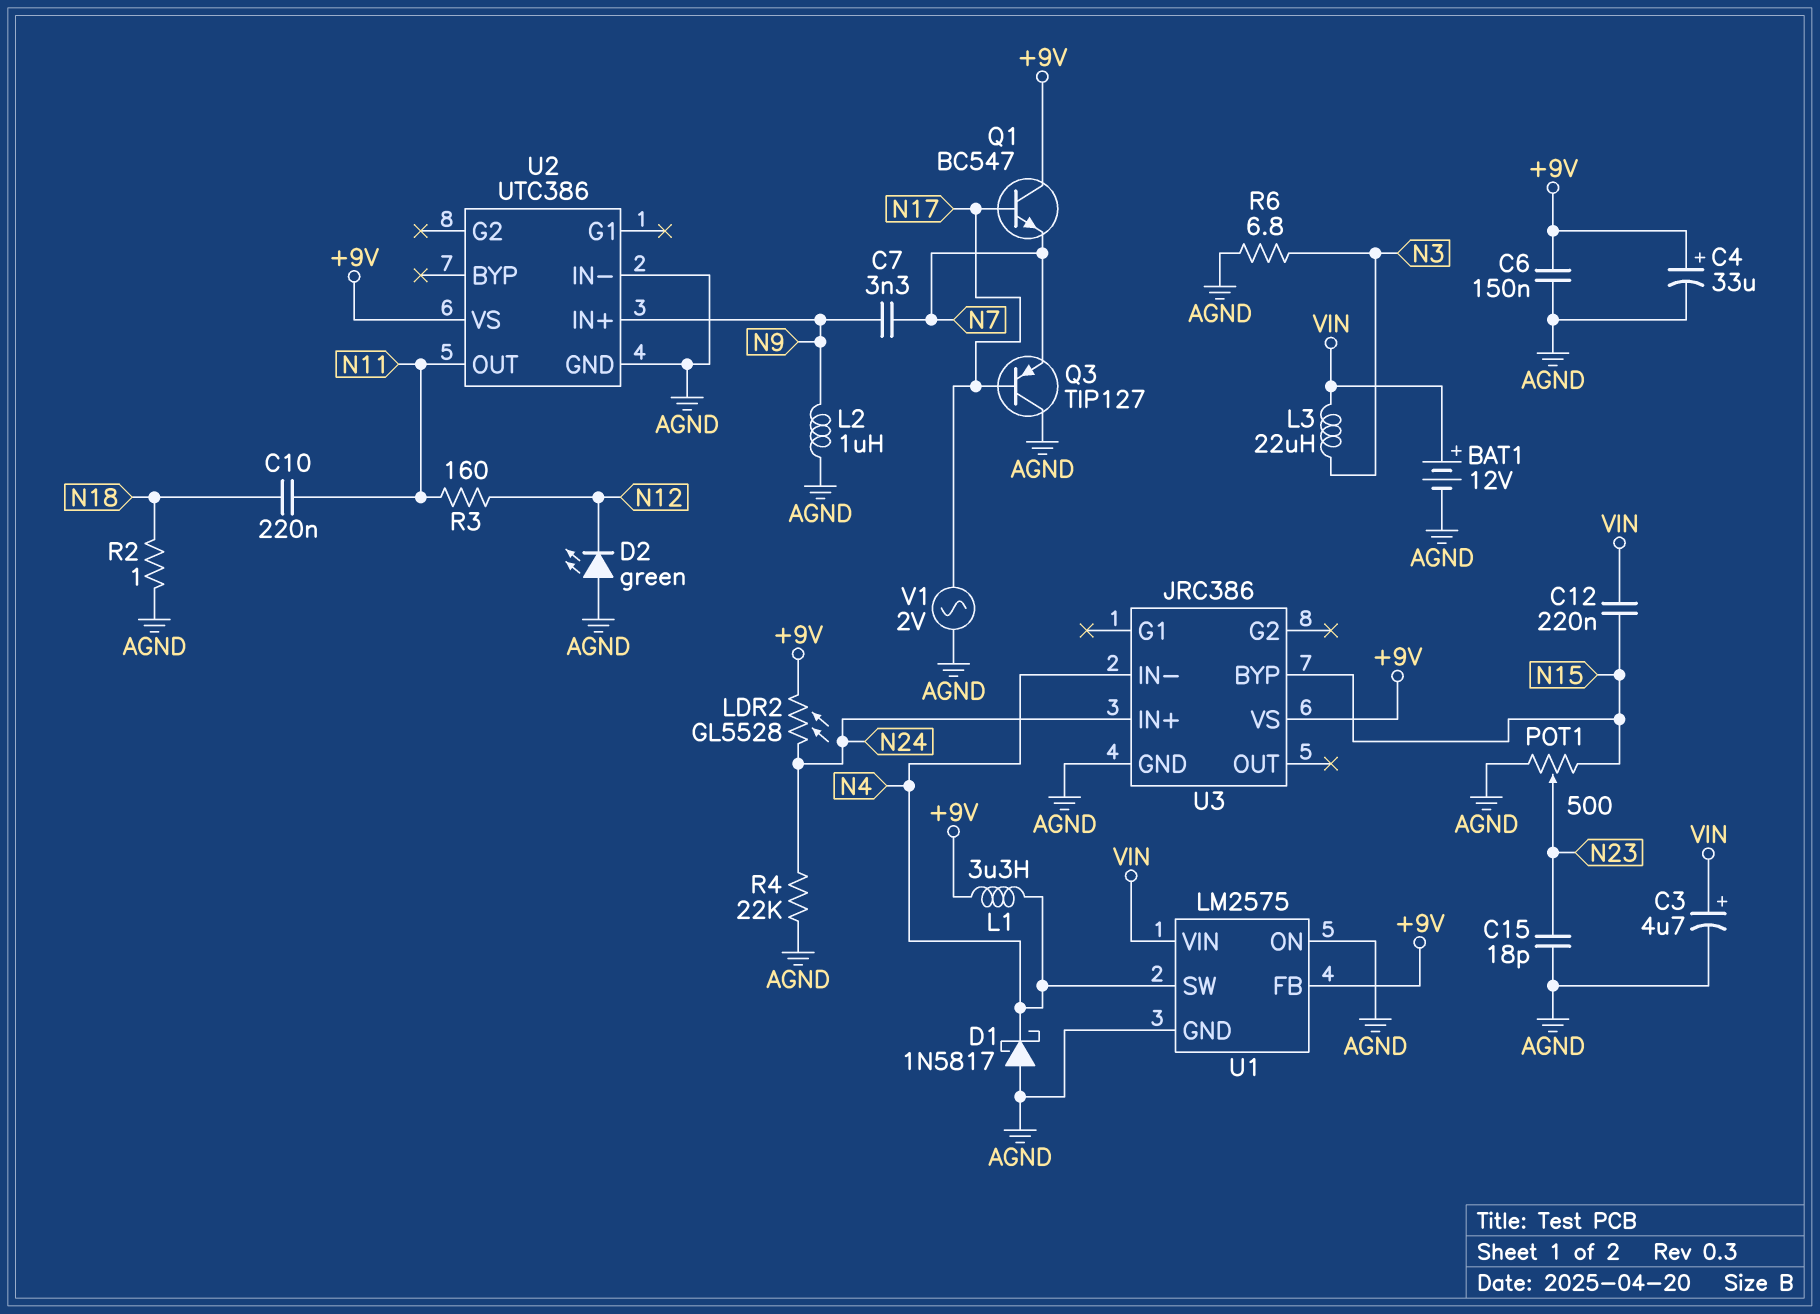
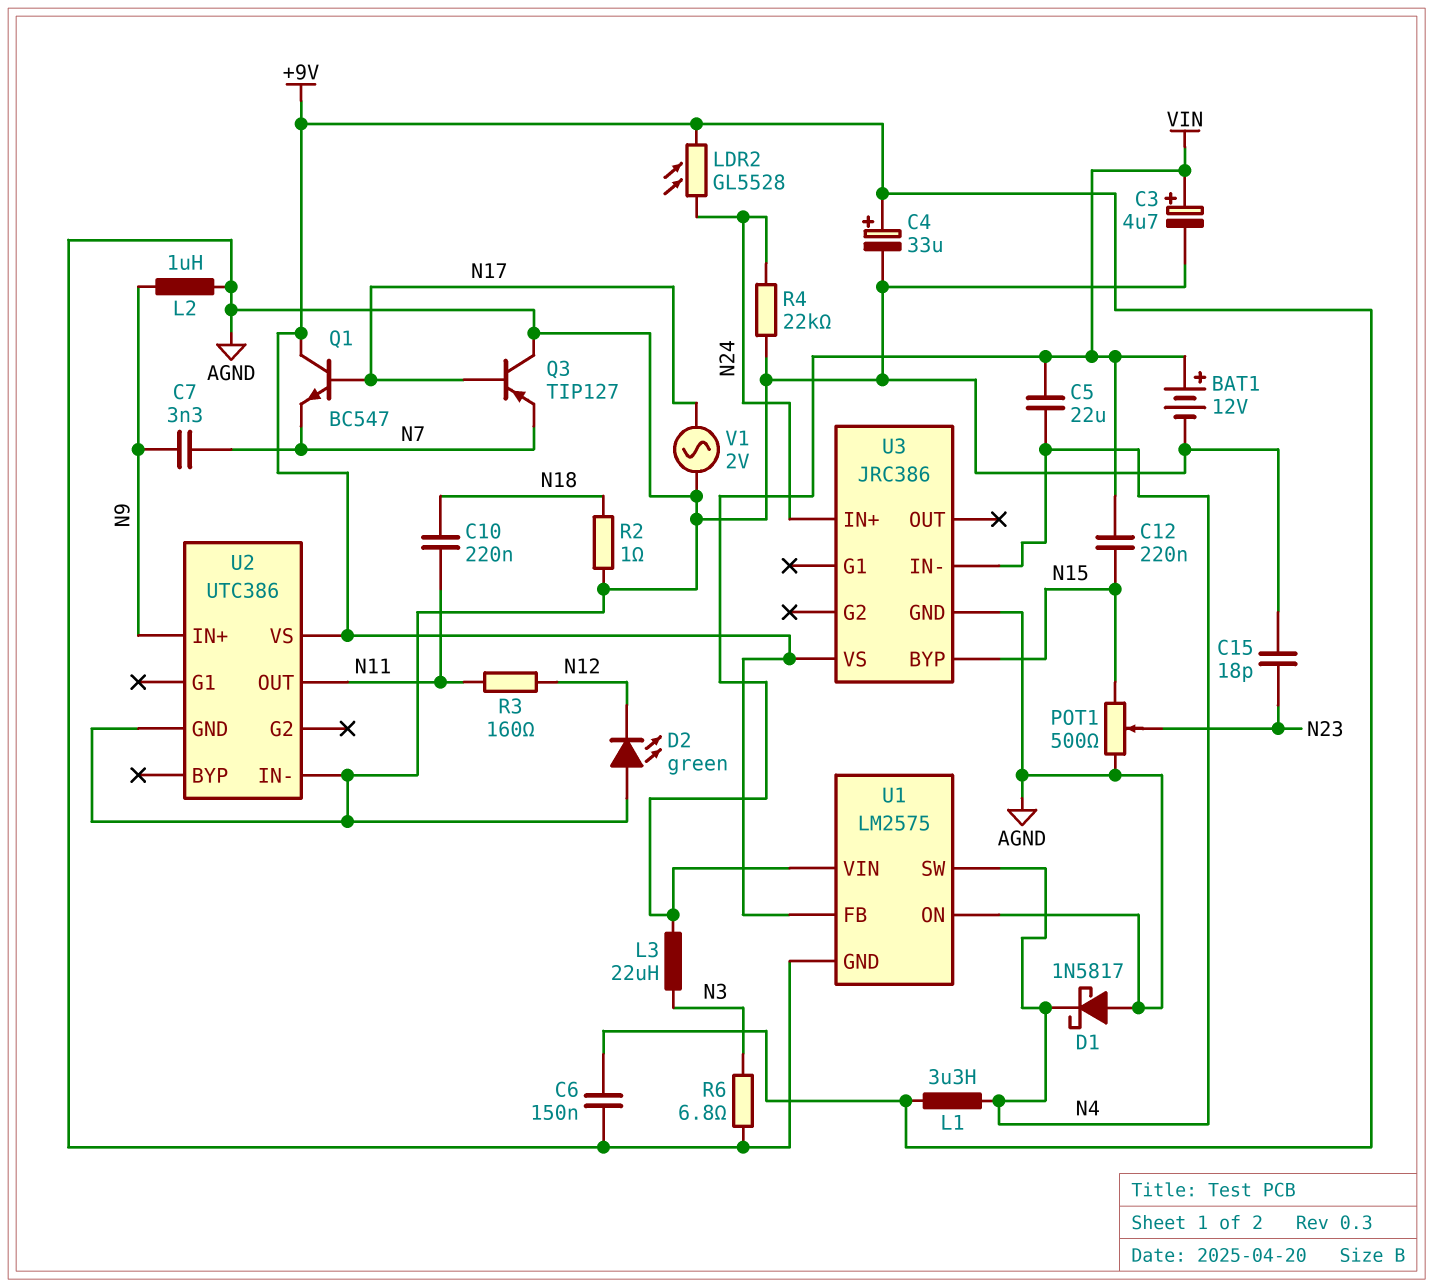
C5: none -> 22uF (N4, VIN)

